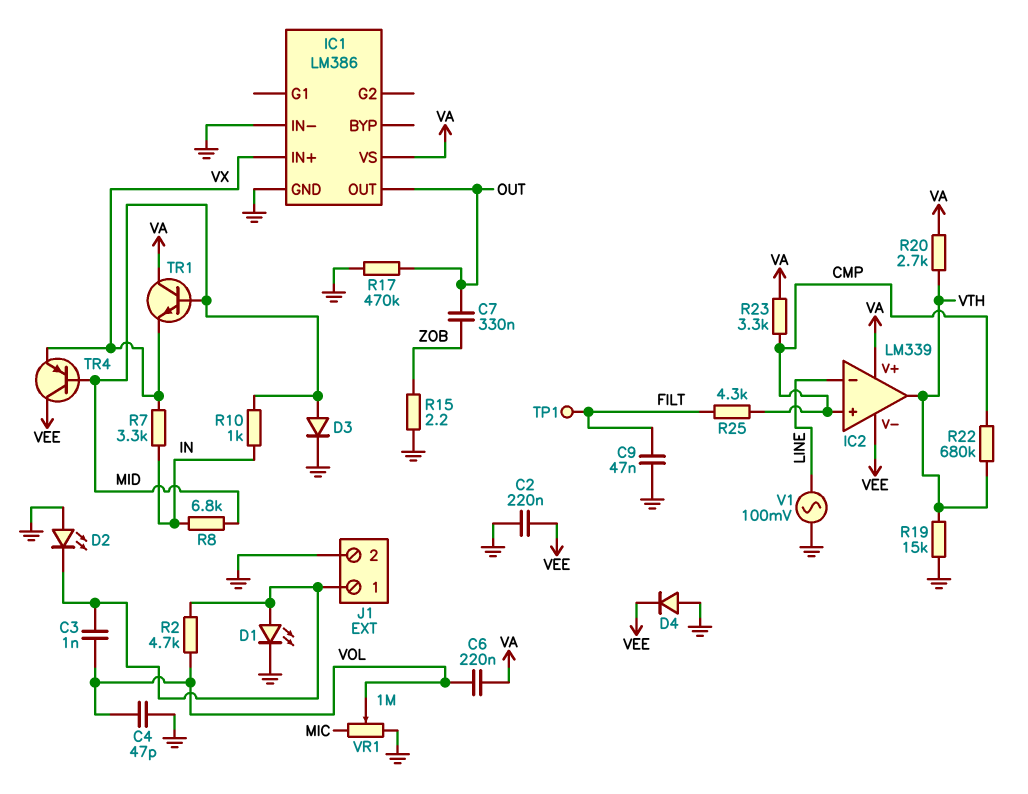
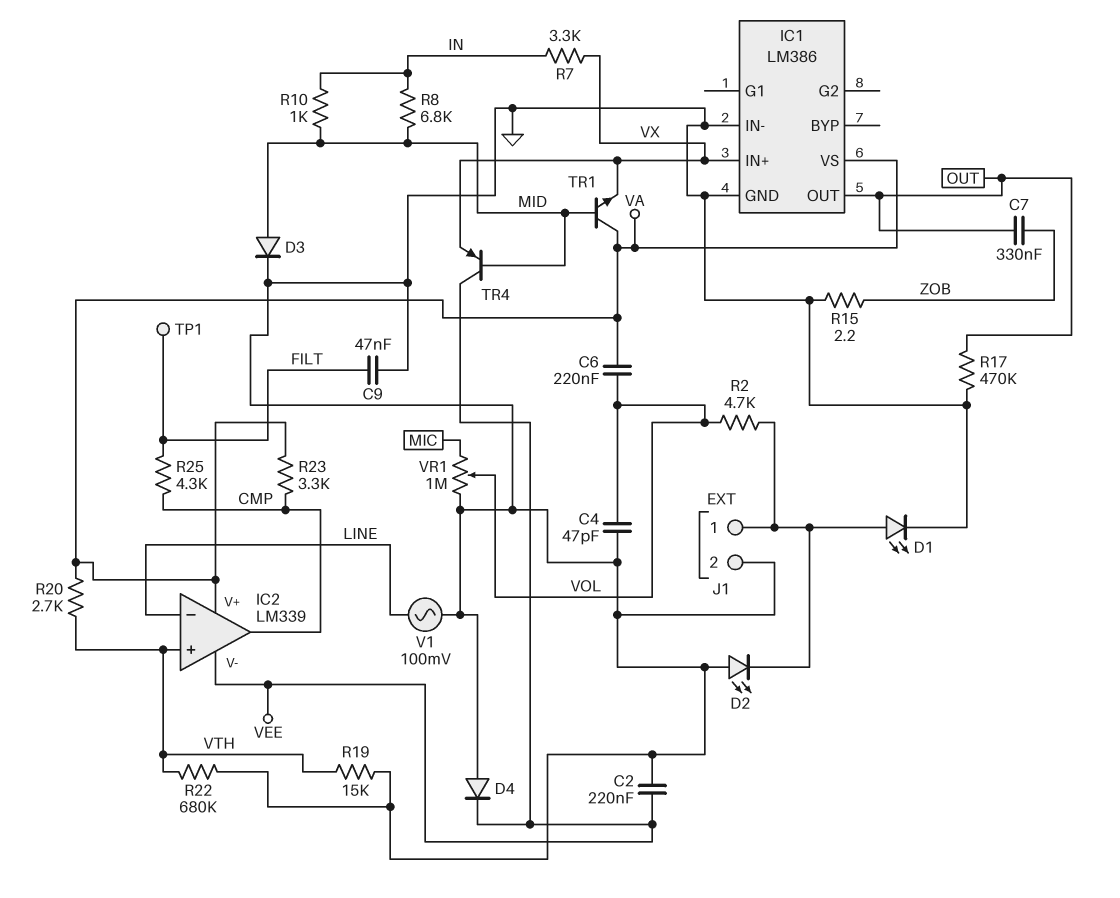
C3: 1nF (J1/1, VOL) -> none
IC2 pin in+: CMP -> VTH
IC2 pin out: VTH -> CMP
R22: 680k (CMP, VTH) -> 680k (GND, VTH)

